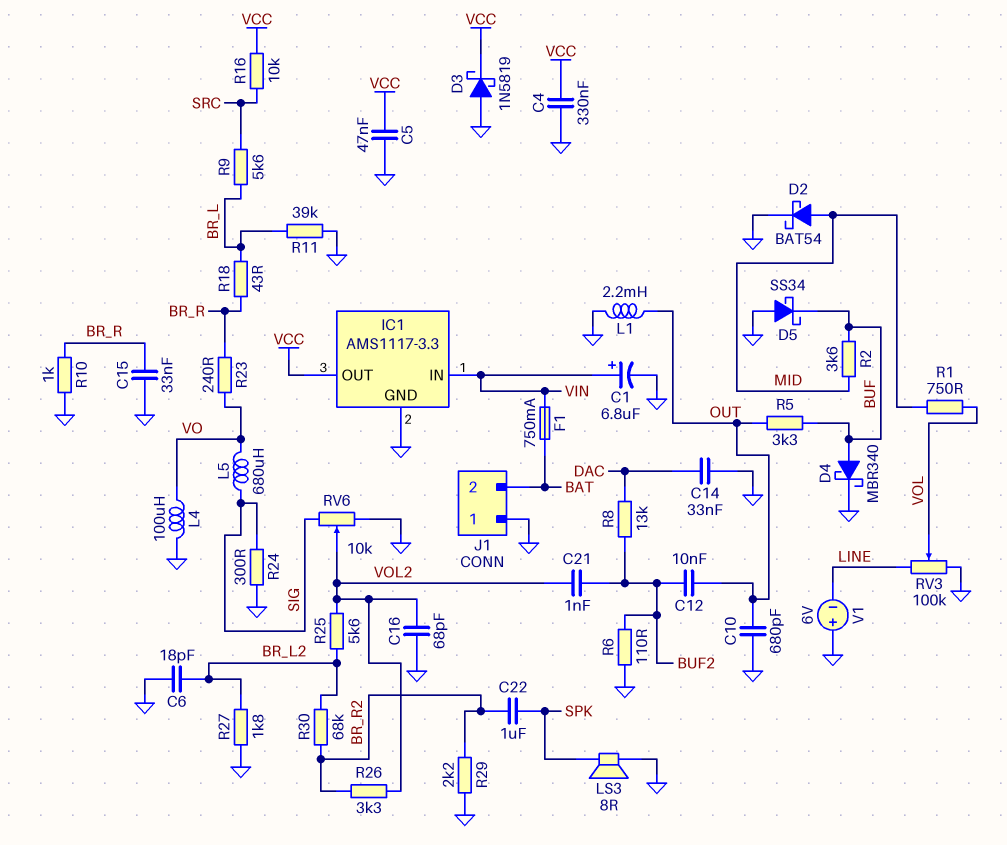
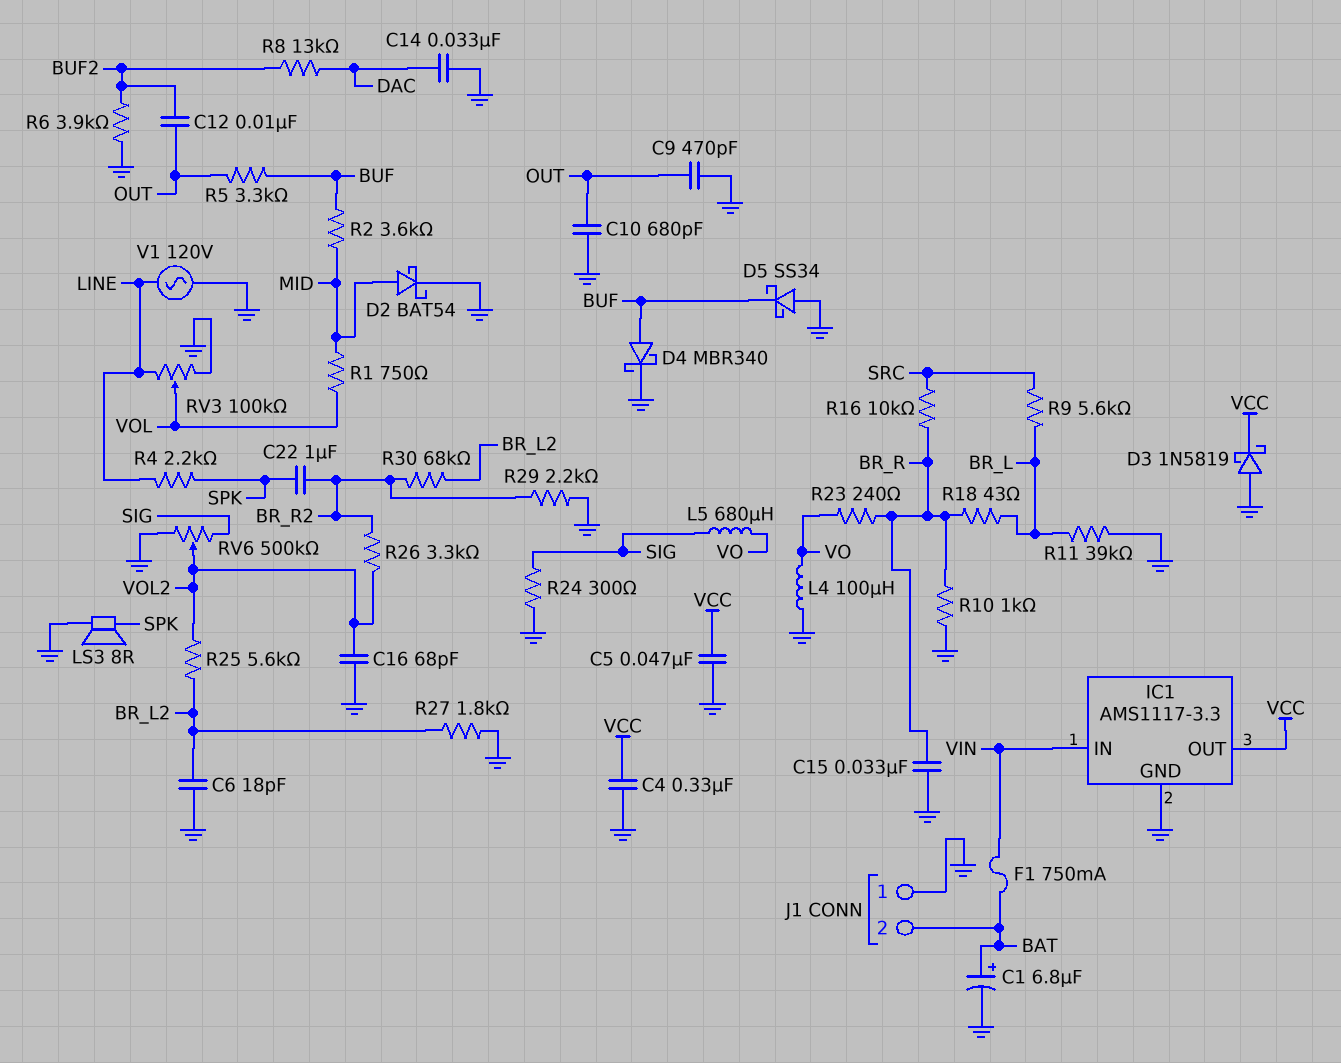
C1: 6.8uF (plus VIN, minus GND) -> 6.8uF (plus BAT, minus GND)
C9: none -> 470pF (GND, OUT)
C21: 1nF (BUF2, VOL2) -> none
L1: 2.2mH (GND, OUT) -> none
R4: none -> 2.2k (LINE, SPK)
R6: 110 (BUF2, GND) -> 3.9k (BUF2, GND)
R16: 10k (SRC, VCC) -> 10k (BR_R, SRC)
RV6: 10k (GND, SIG, wiper VOL2) -> 500k (GND, SIG, wiper VOL2)
V1: 6V (plus GND, minus LINE) -> AC 120V (GND, LINE)

